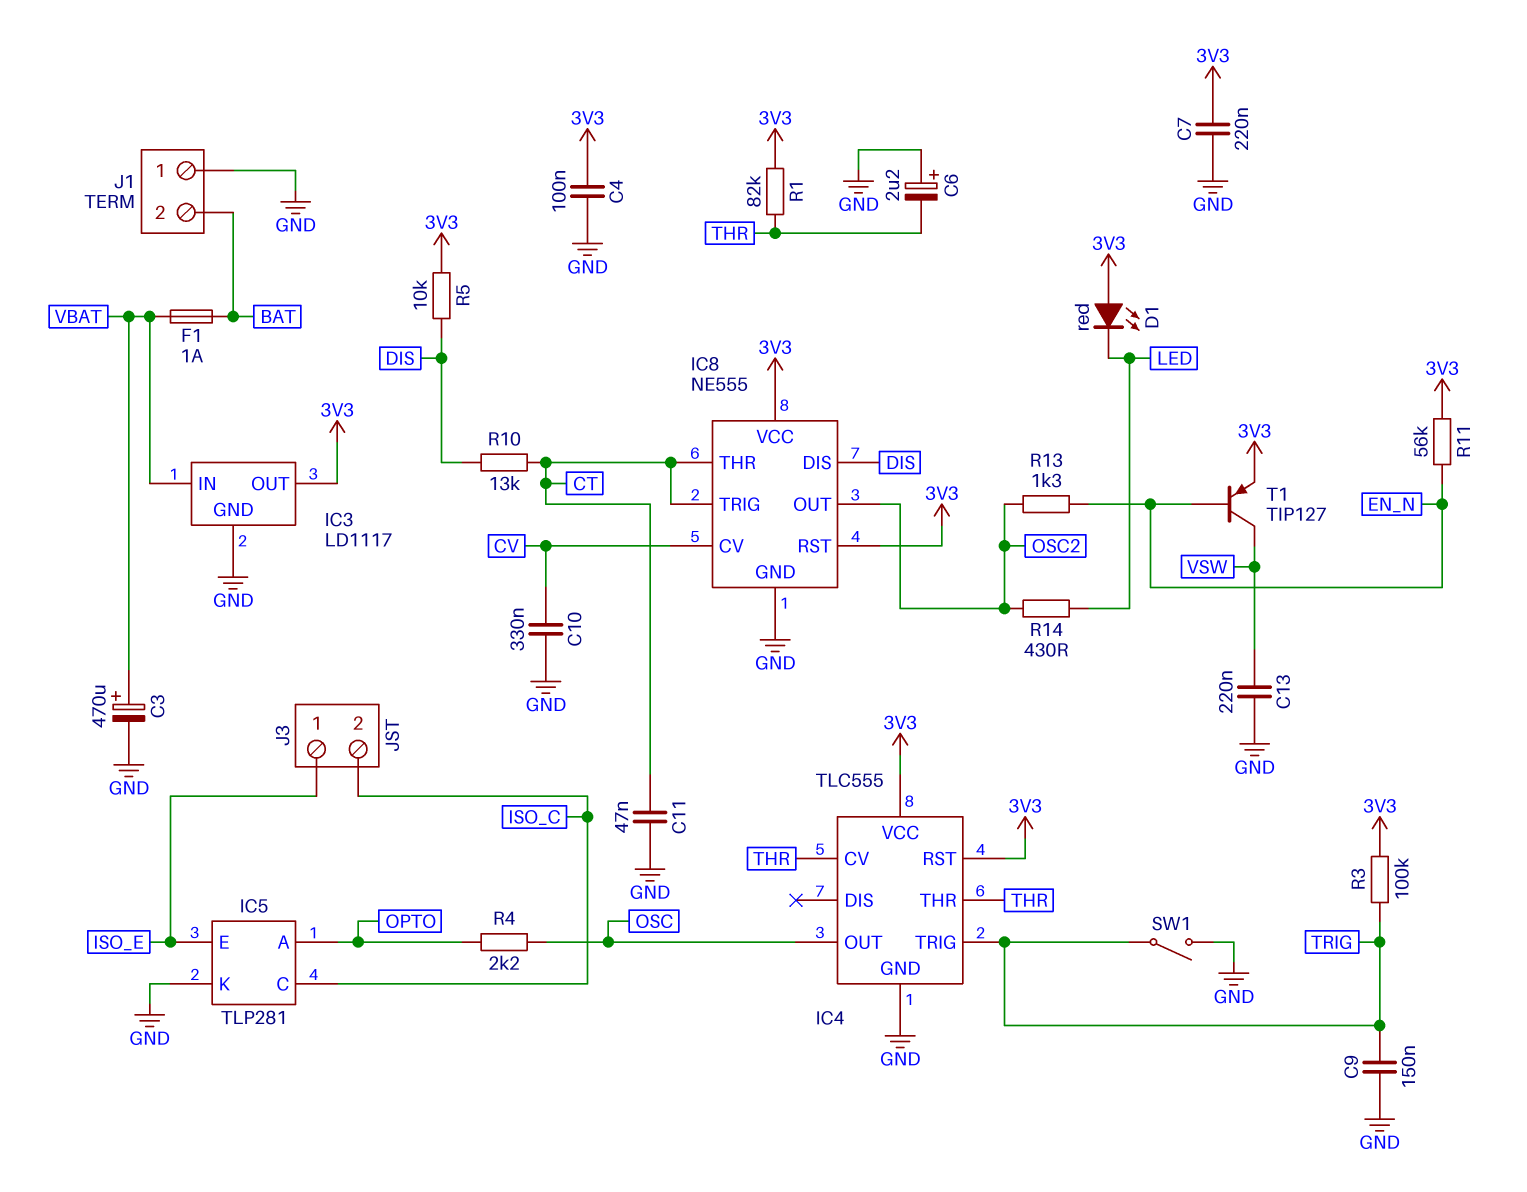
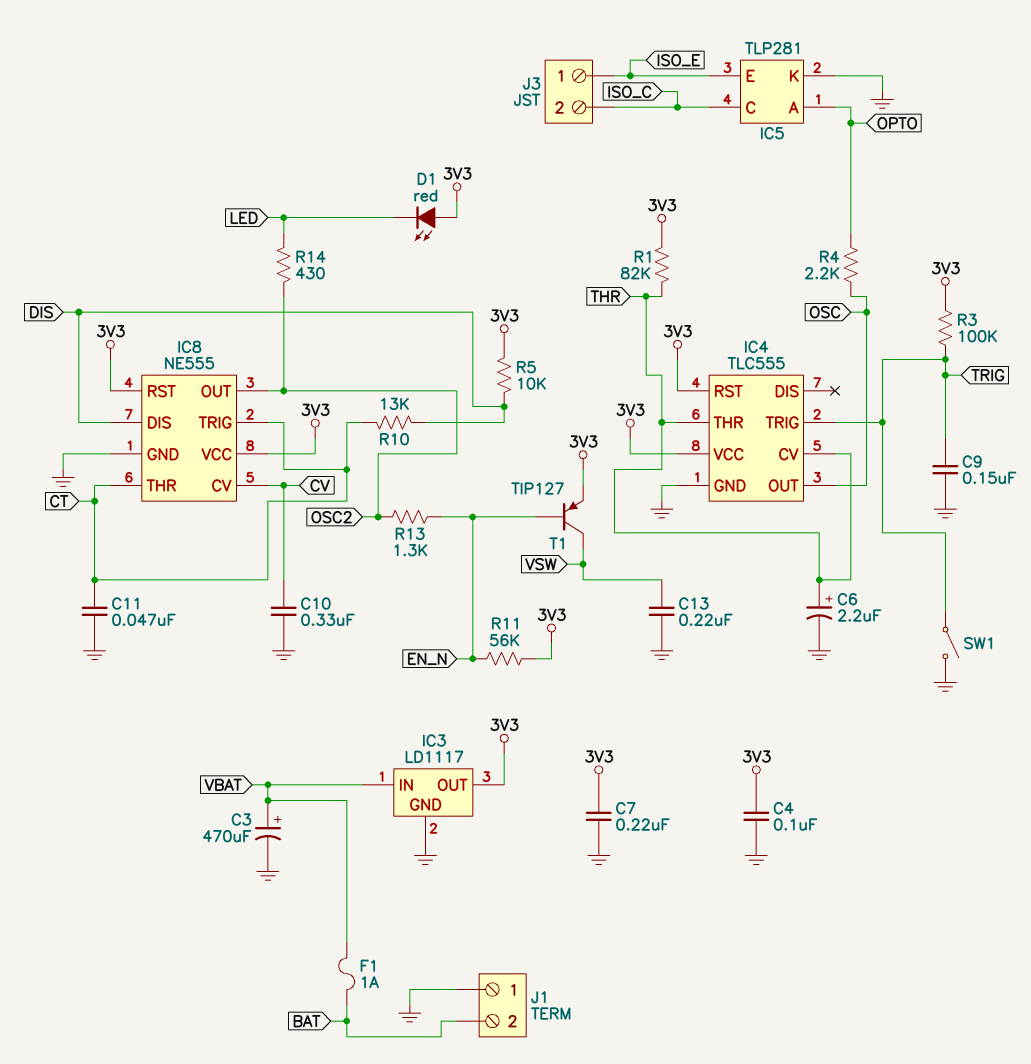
C6: 2.2uF (plus GND, minus THR) -> 2.2uF (plus THR, minus GND)

